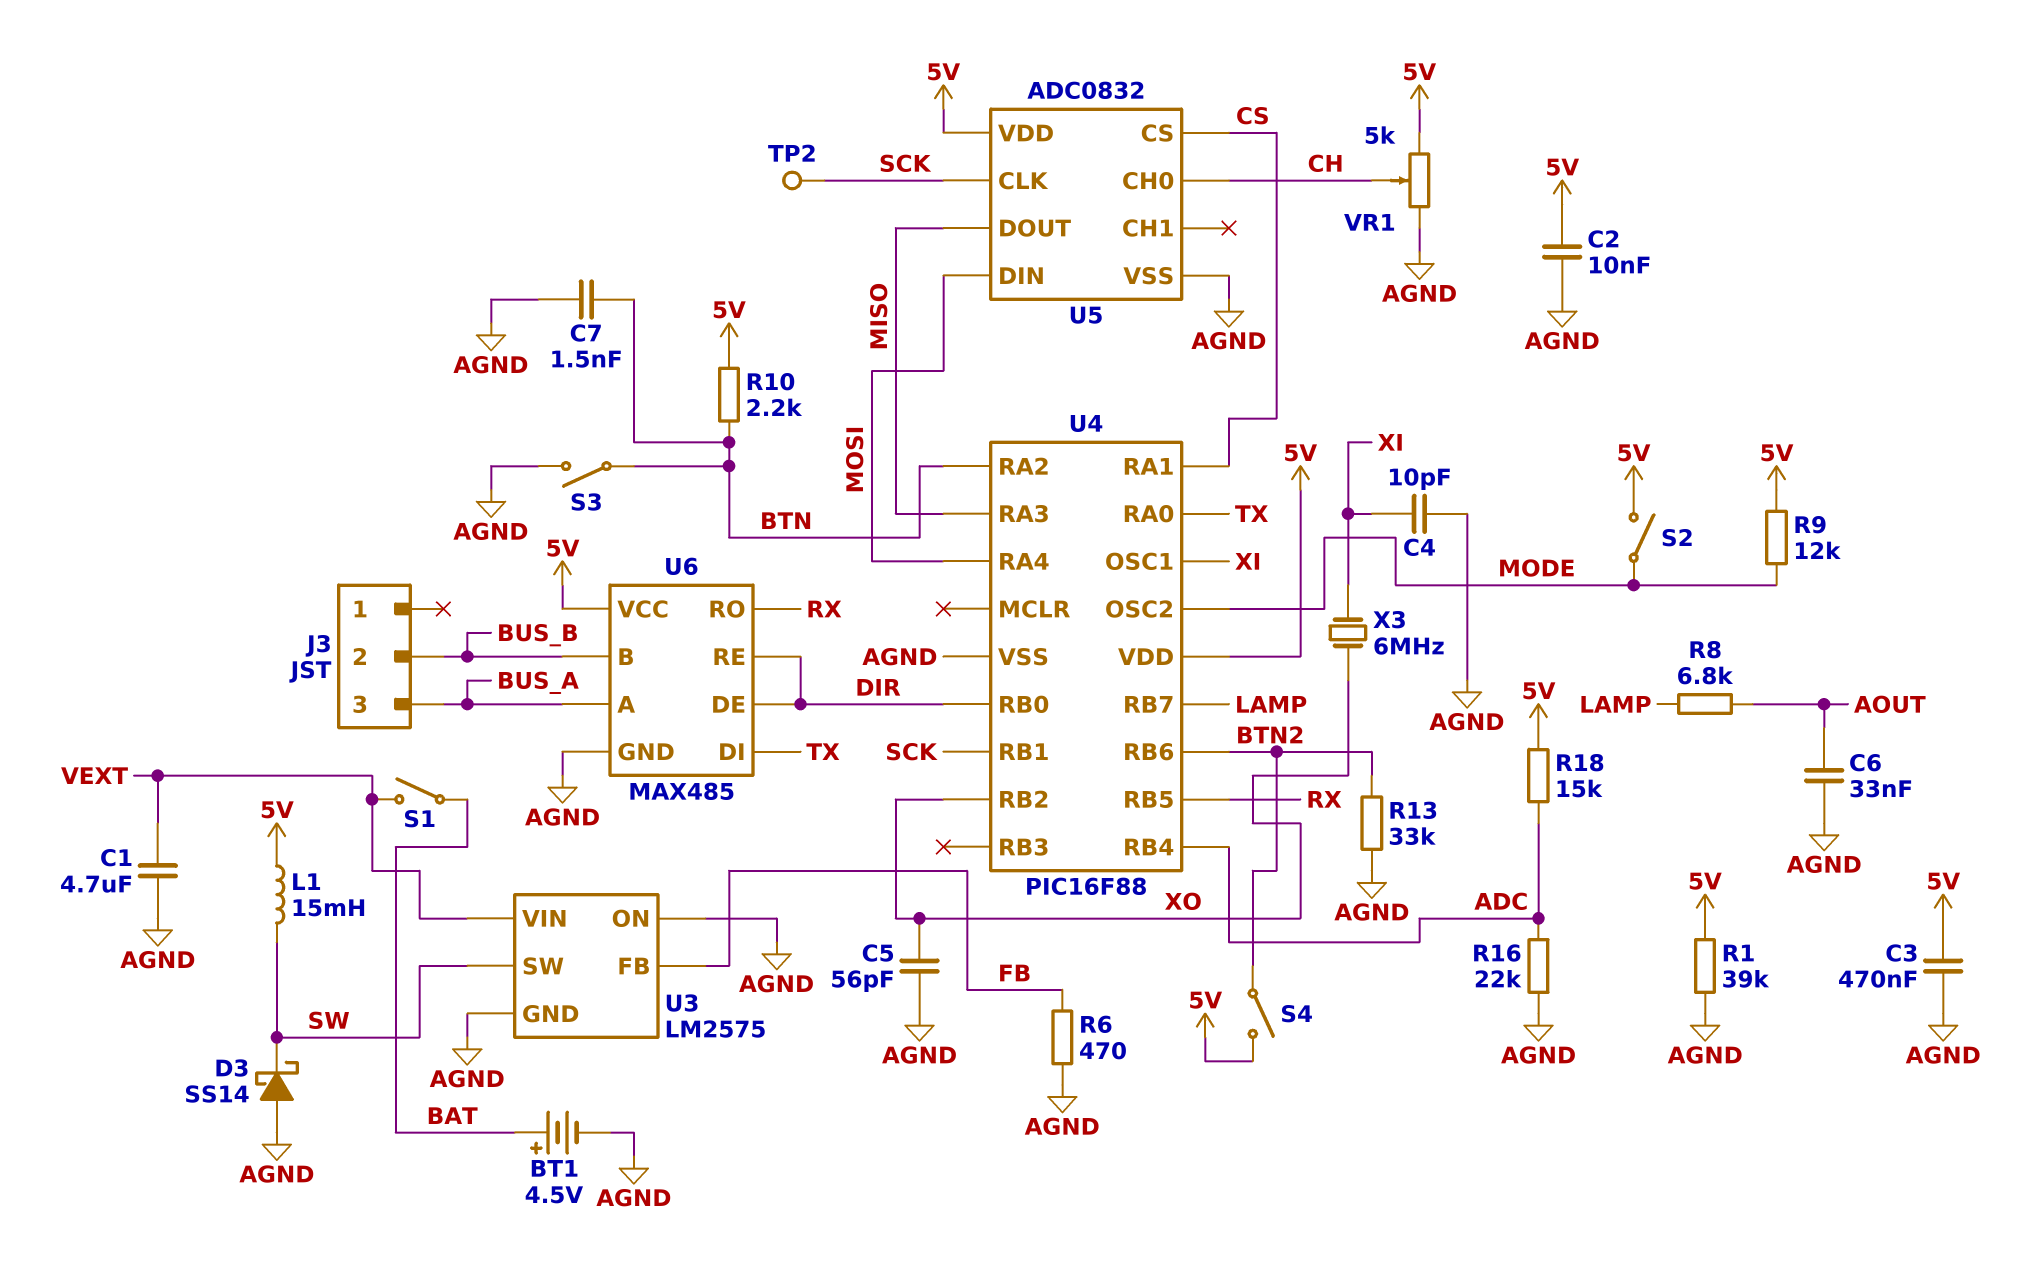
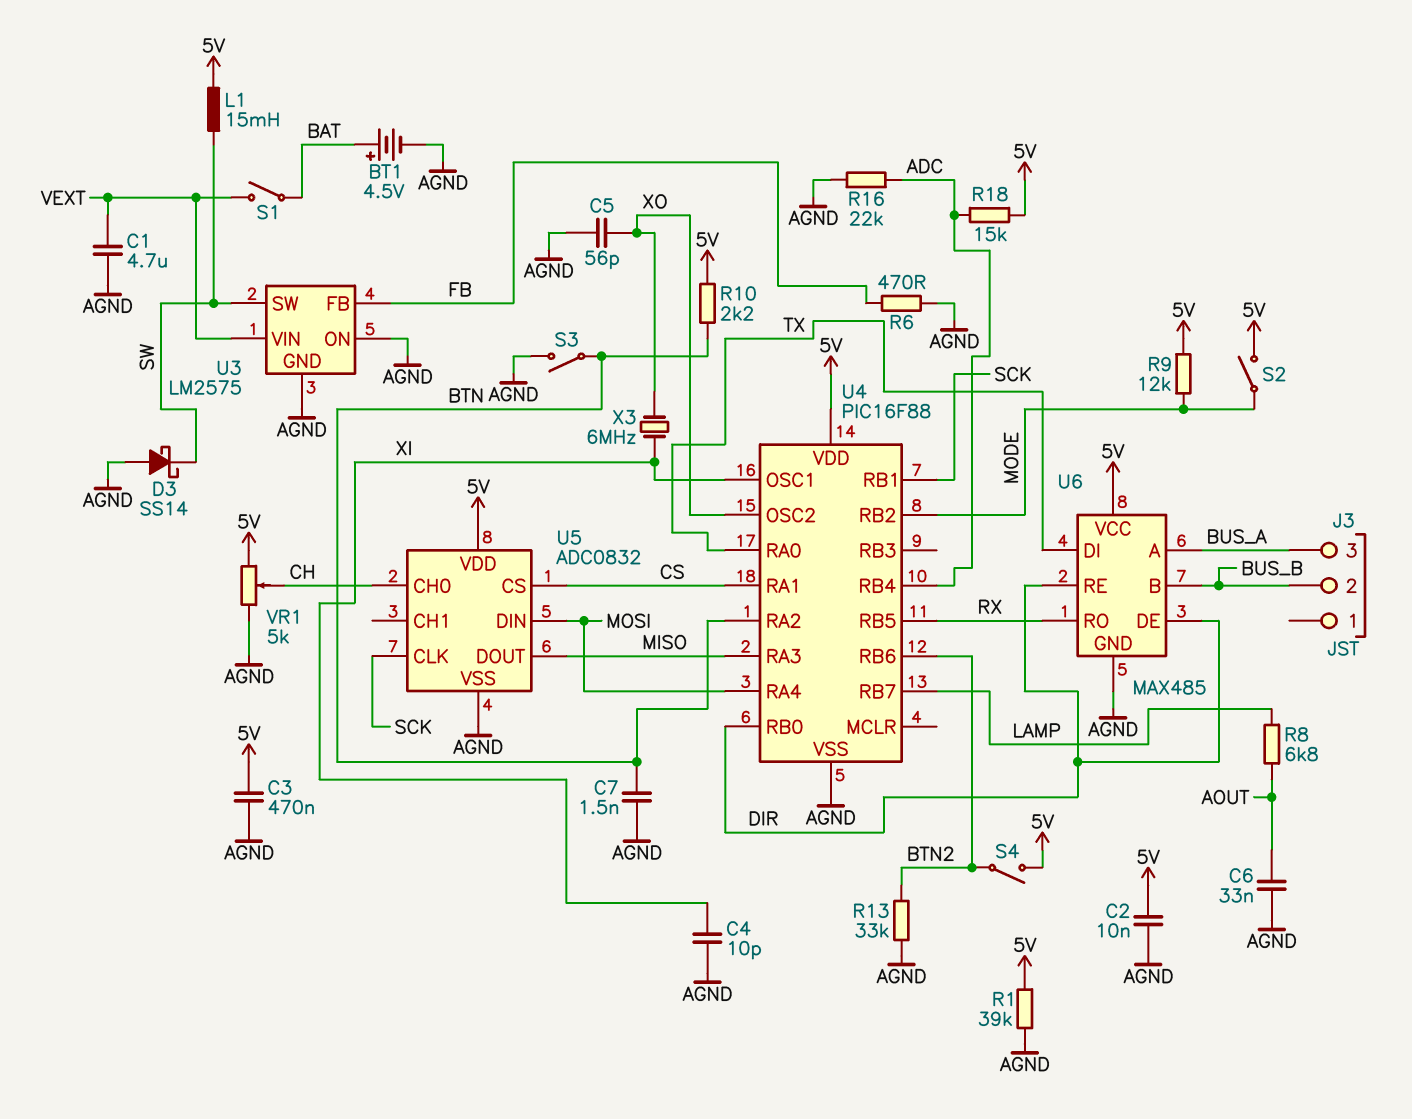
TP2: test point (SCK) -> none
U4 pin OSC2: MODE -> XO
U4 pin RB2: XO -> MODE

